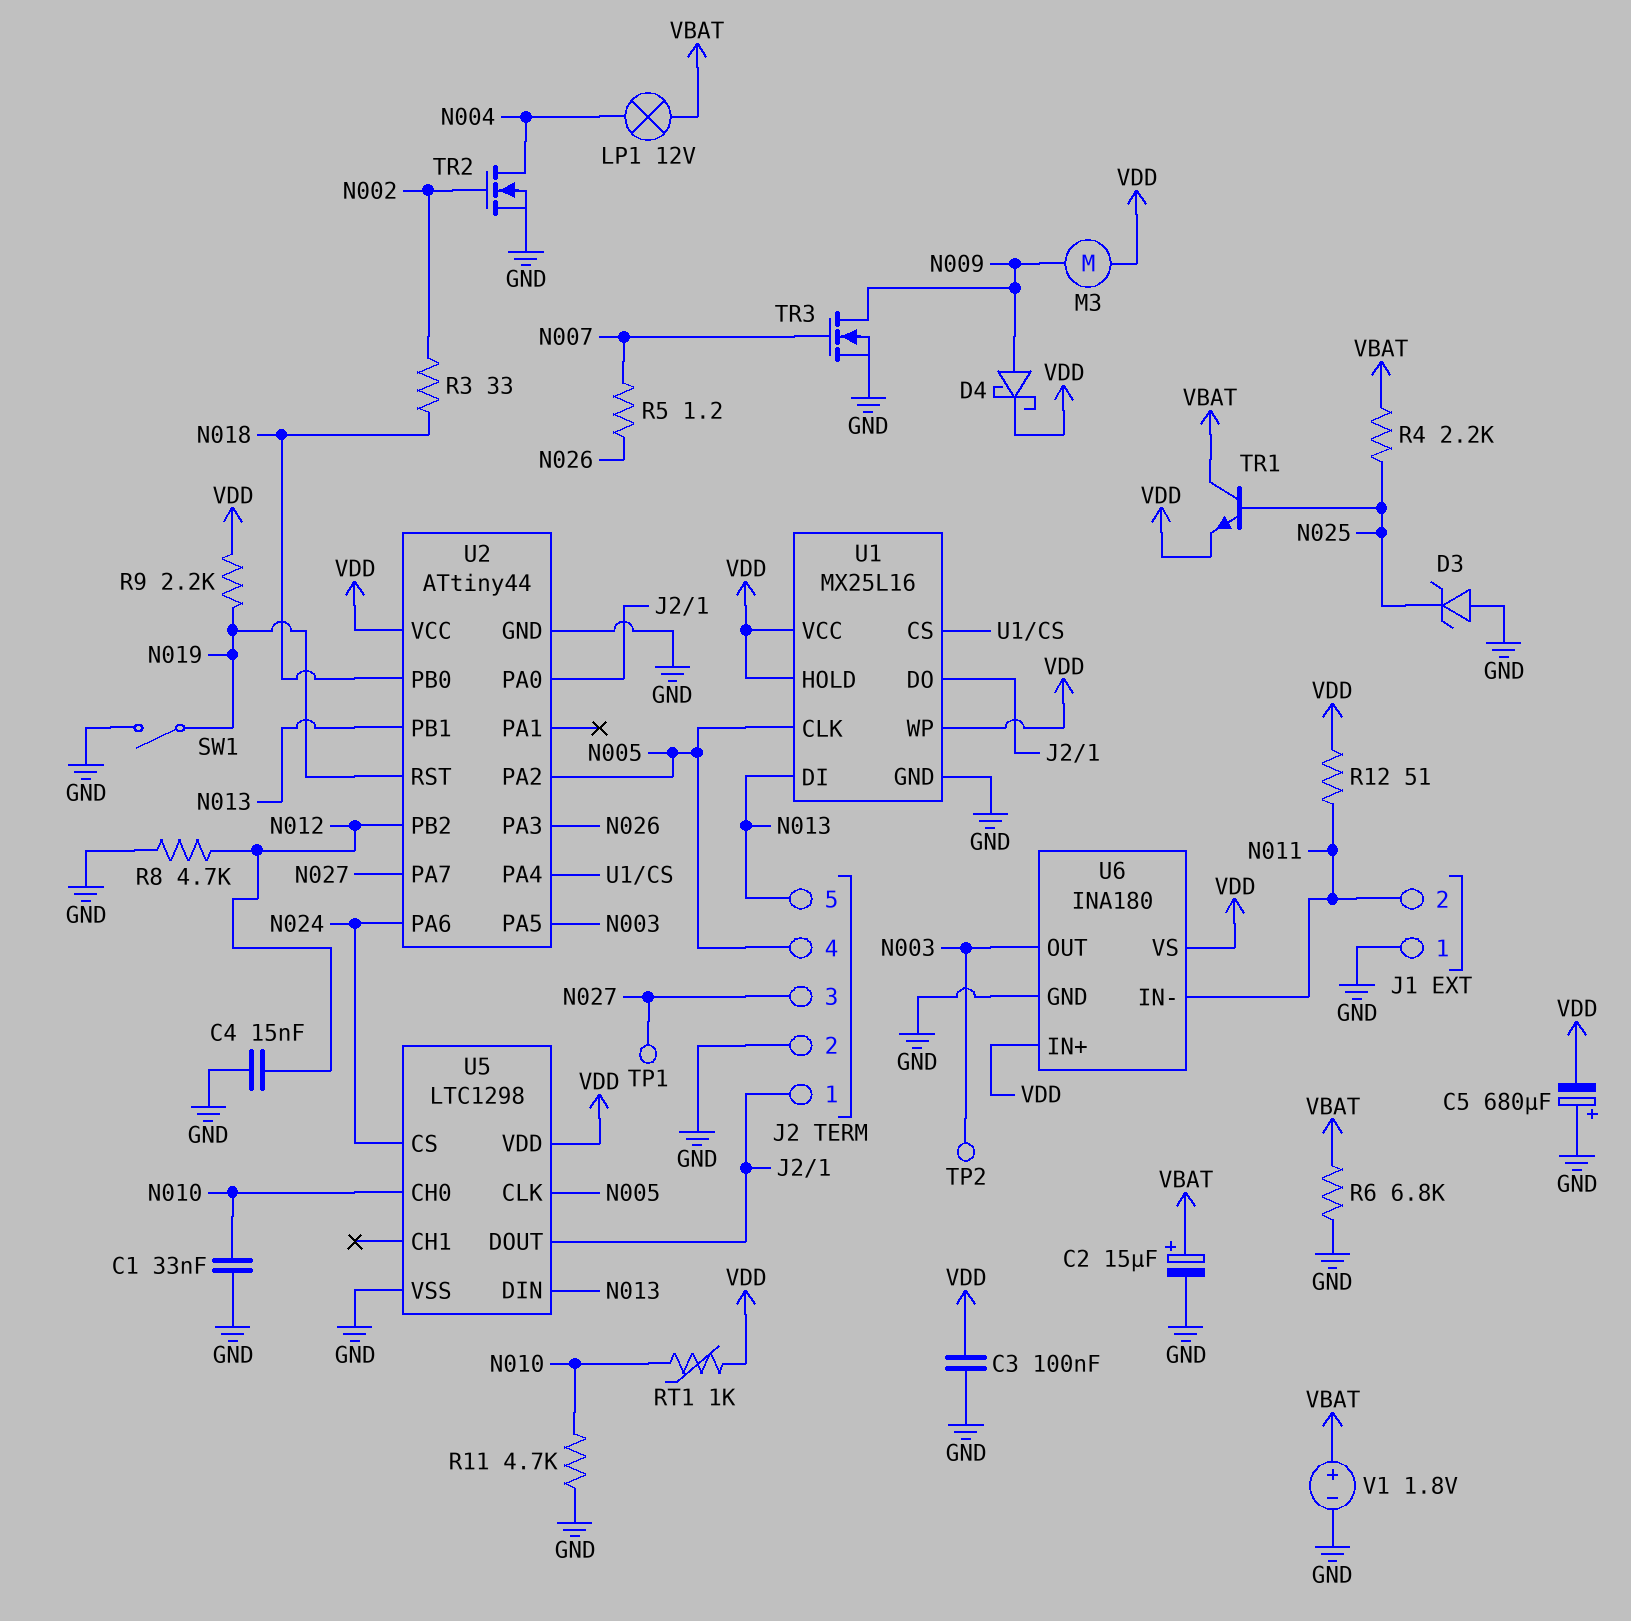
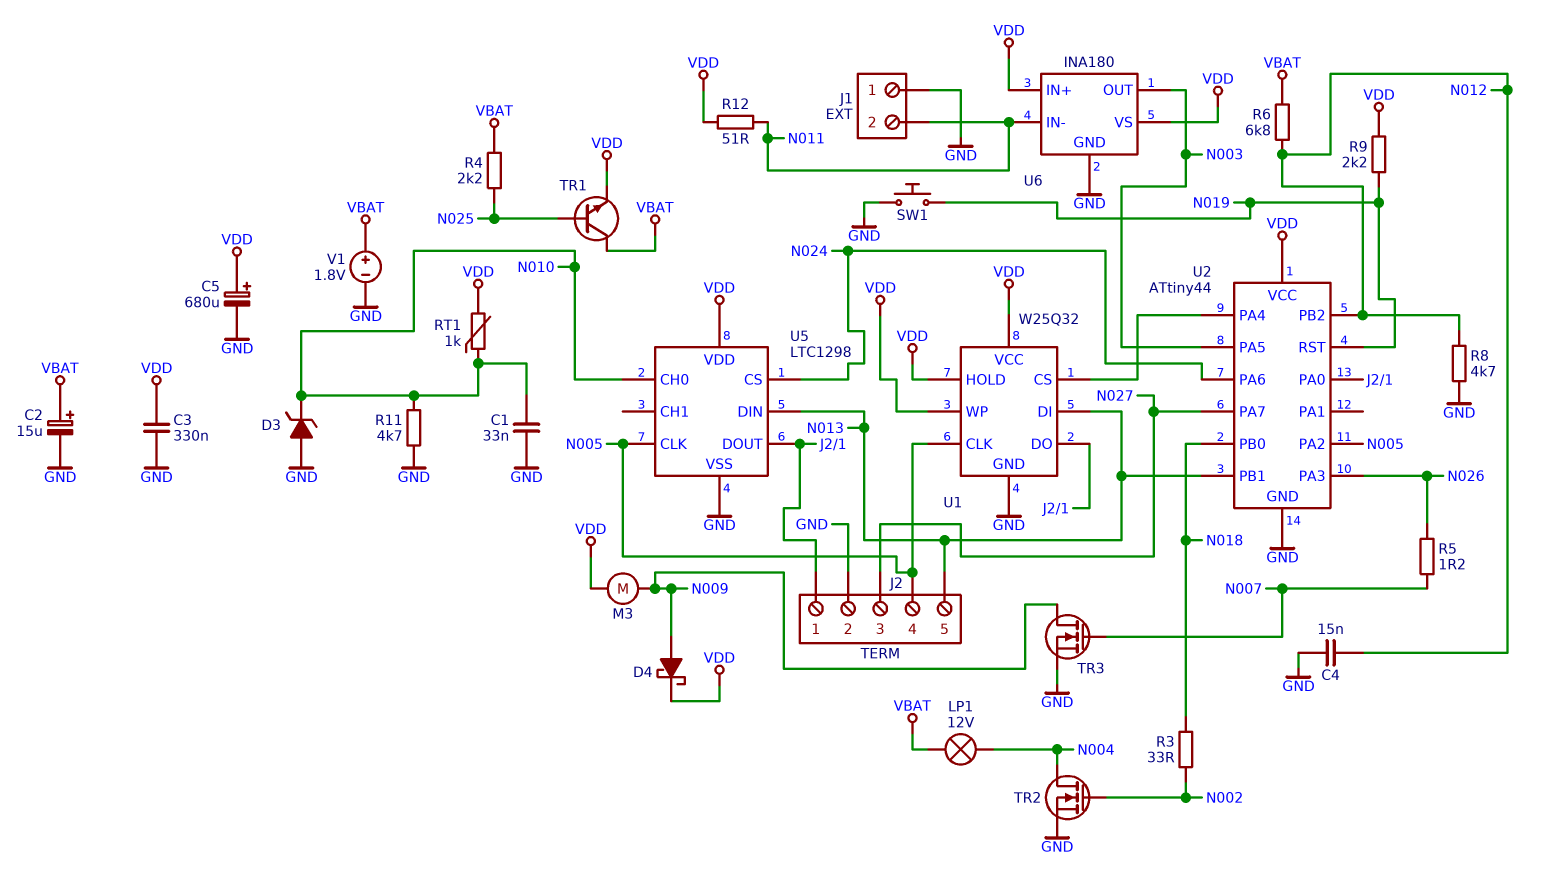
C3: 100nF (GND, VDD) -> 330nF (GND, VDD)
C5: 680uF (plus GND, minus VDD) -> 680uF (plus VDD, minus GND)
D3: zener (A GND, K N025) -> zener (A GND, K N010)
R6: 6.8k (GND, VBAT) -> 6.8k (N012, VBAT)
SW1: switch (GND, N019) -> button (GND, N019)
TP1: test point (N027) -> none
TP2: test point (N003) -> none
U1: MX25L16 -> W25Q32

